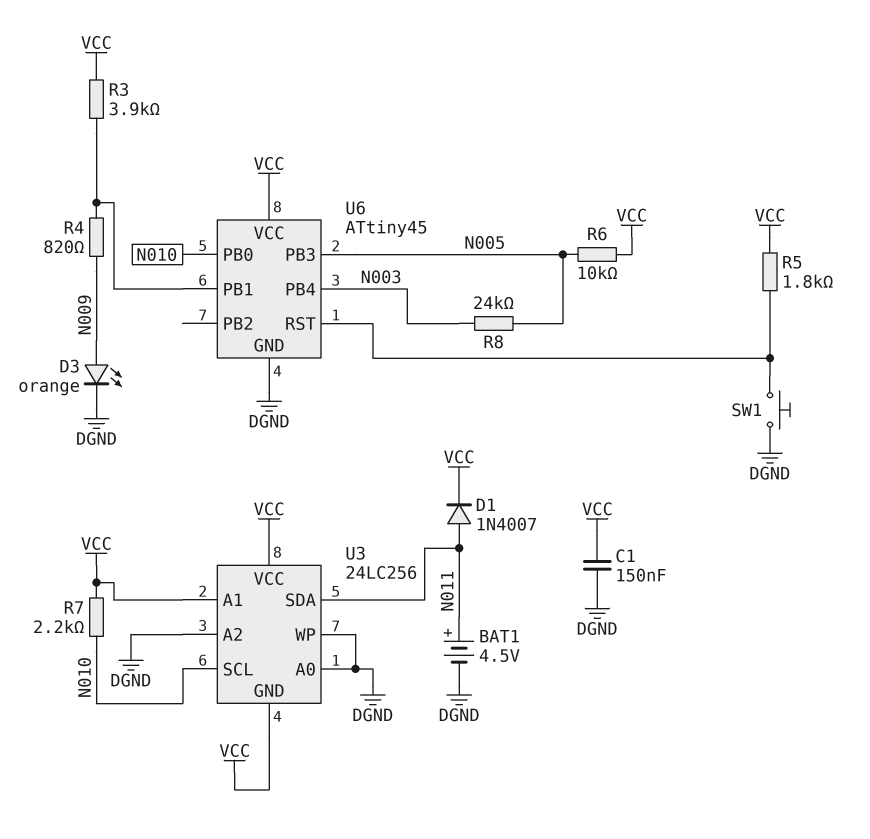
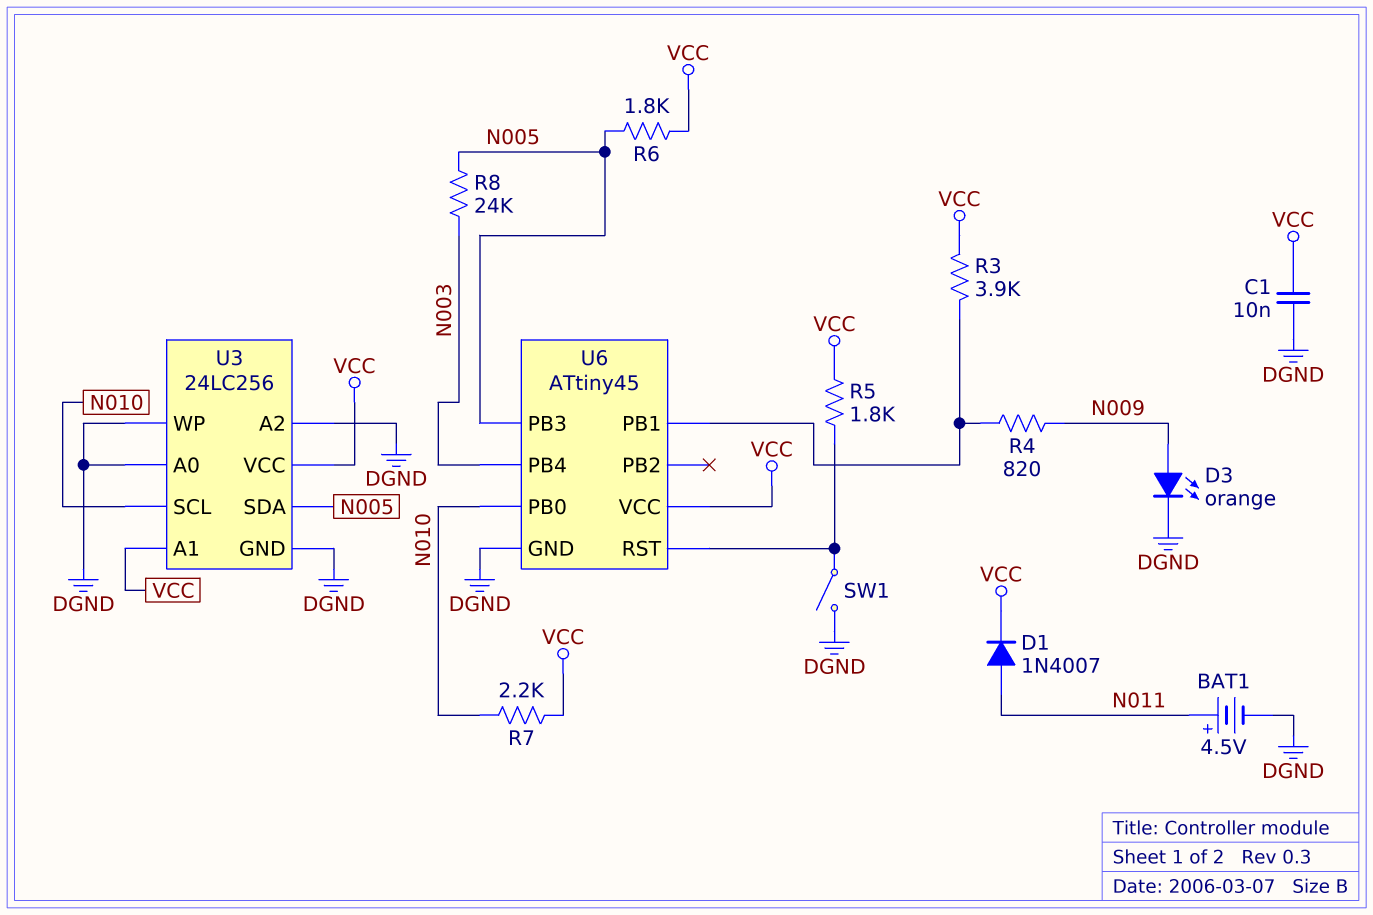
C1: 150nF (DGND, VCC) -> 10nF (DGND, VCC)
R6: 10k (N005, VCC) -> 1.8k (N005, VCC)
SW1: button (DGND, U6/RST) -> switch (DGND, U6/RST)
U3 pin GND: VCC -> DGND
U3 pin SDA: N011 -> N005

